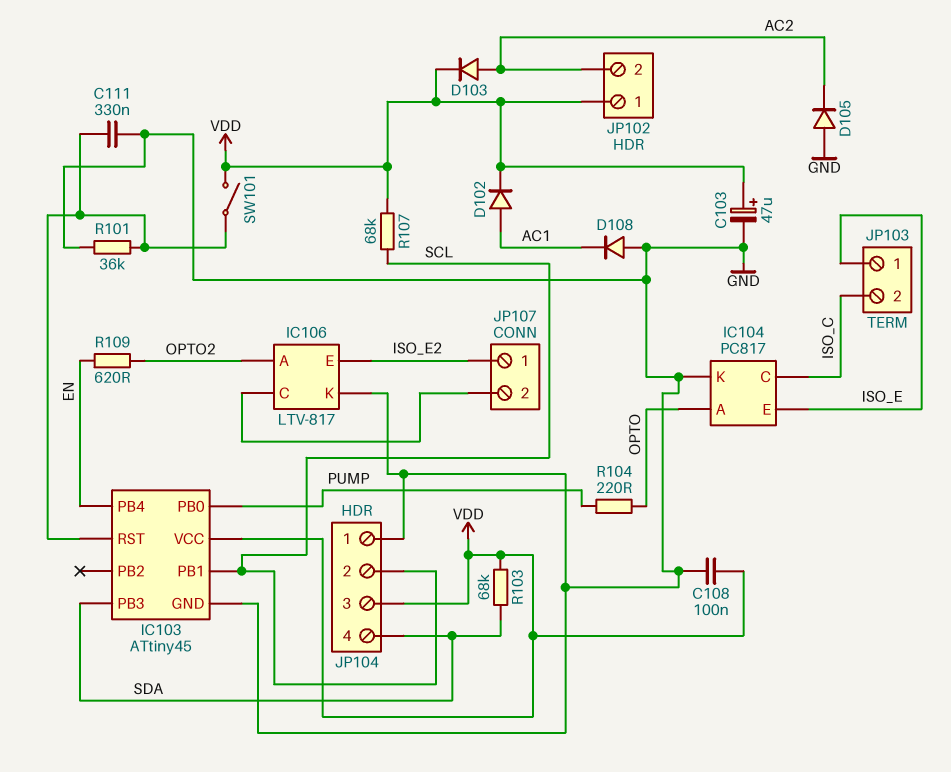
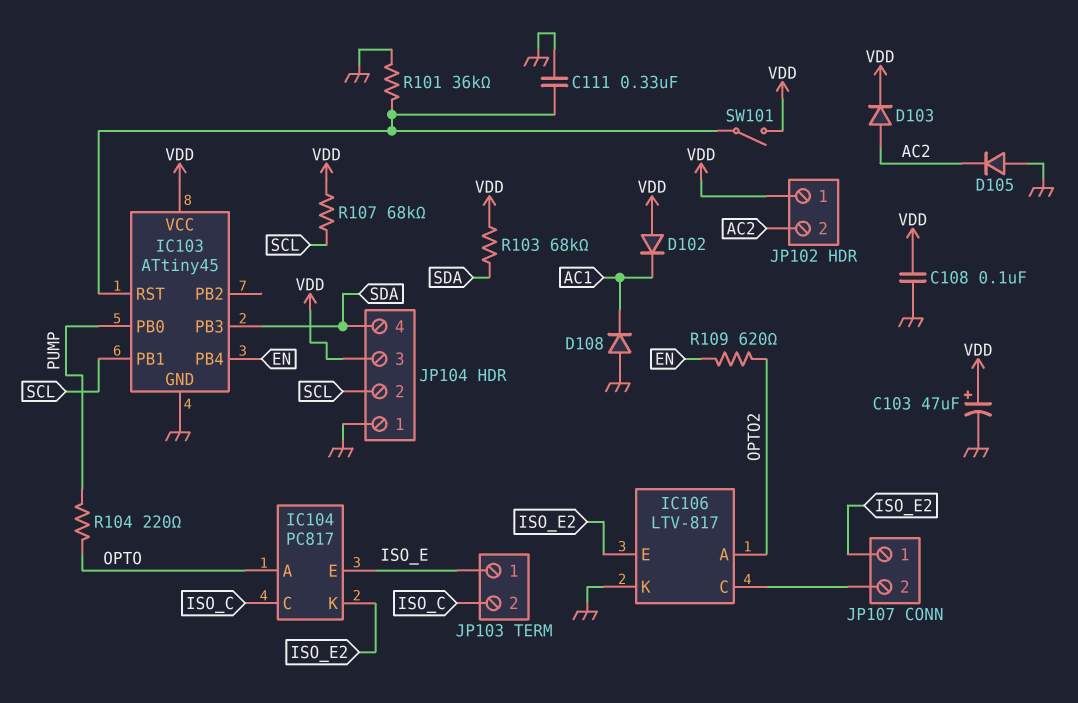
D102: diode (A AC1, K VDD) -> diode (A VDD, K AC1)
IC104 pin K: GND -> ISO_E2

